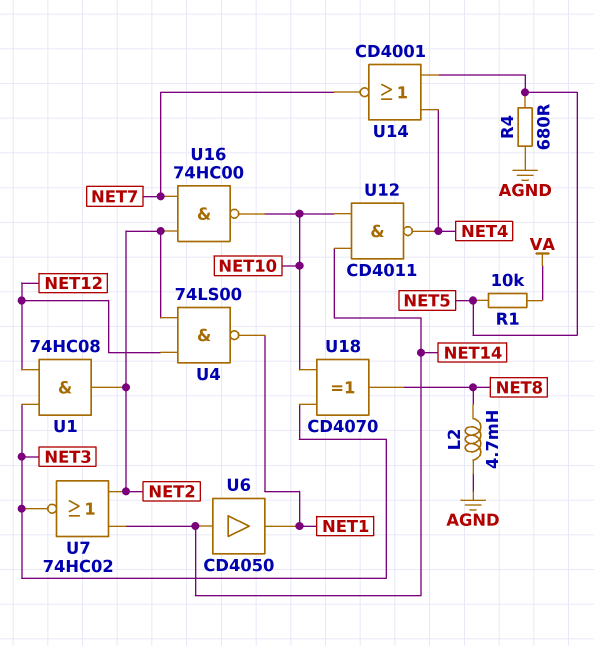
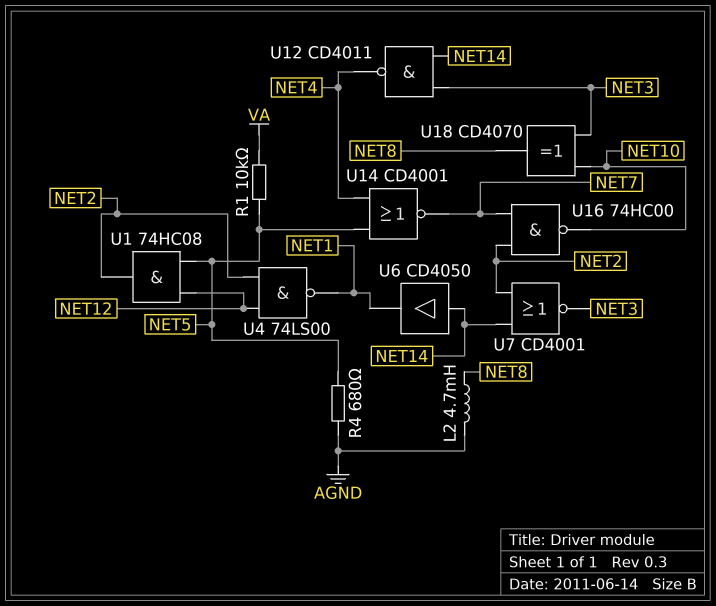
U1: AND 74HC08 (in NET3, in NET12, out NET2) -> AND 74HC08 (in NET5, in NET12, out NET2)
U7: NOR 74HC02 (in NET2, in NET14, out NET3) -> NOR CD4001 (in NET2, in NET14, out NET3)
U12: NAND CD4011 (in NET10, in NET14, out NET4) -> NAND CD4011 (in NET3, in NET14, out NET4)

